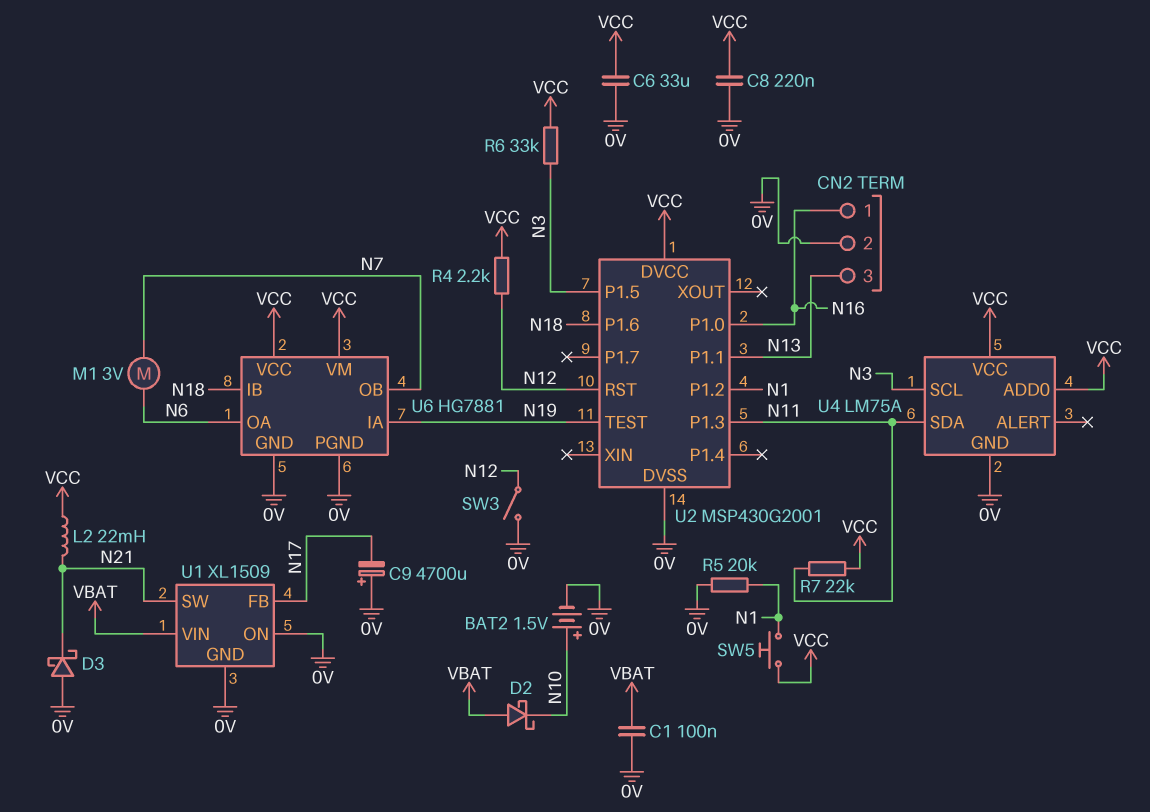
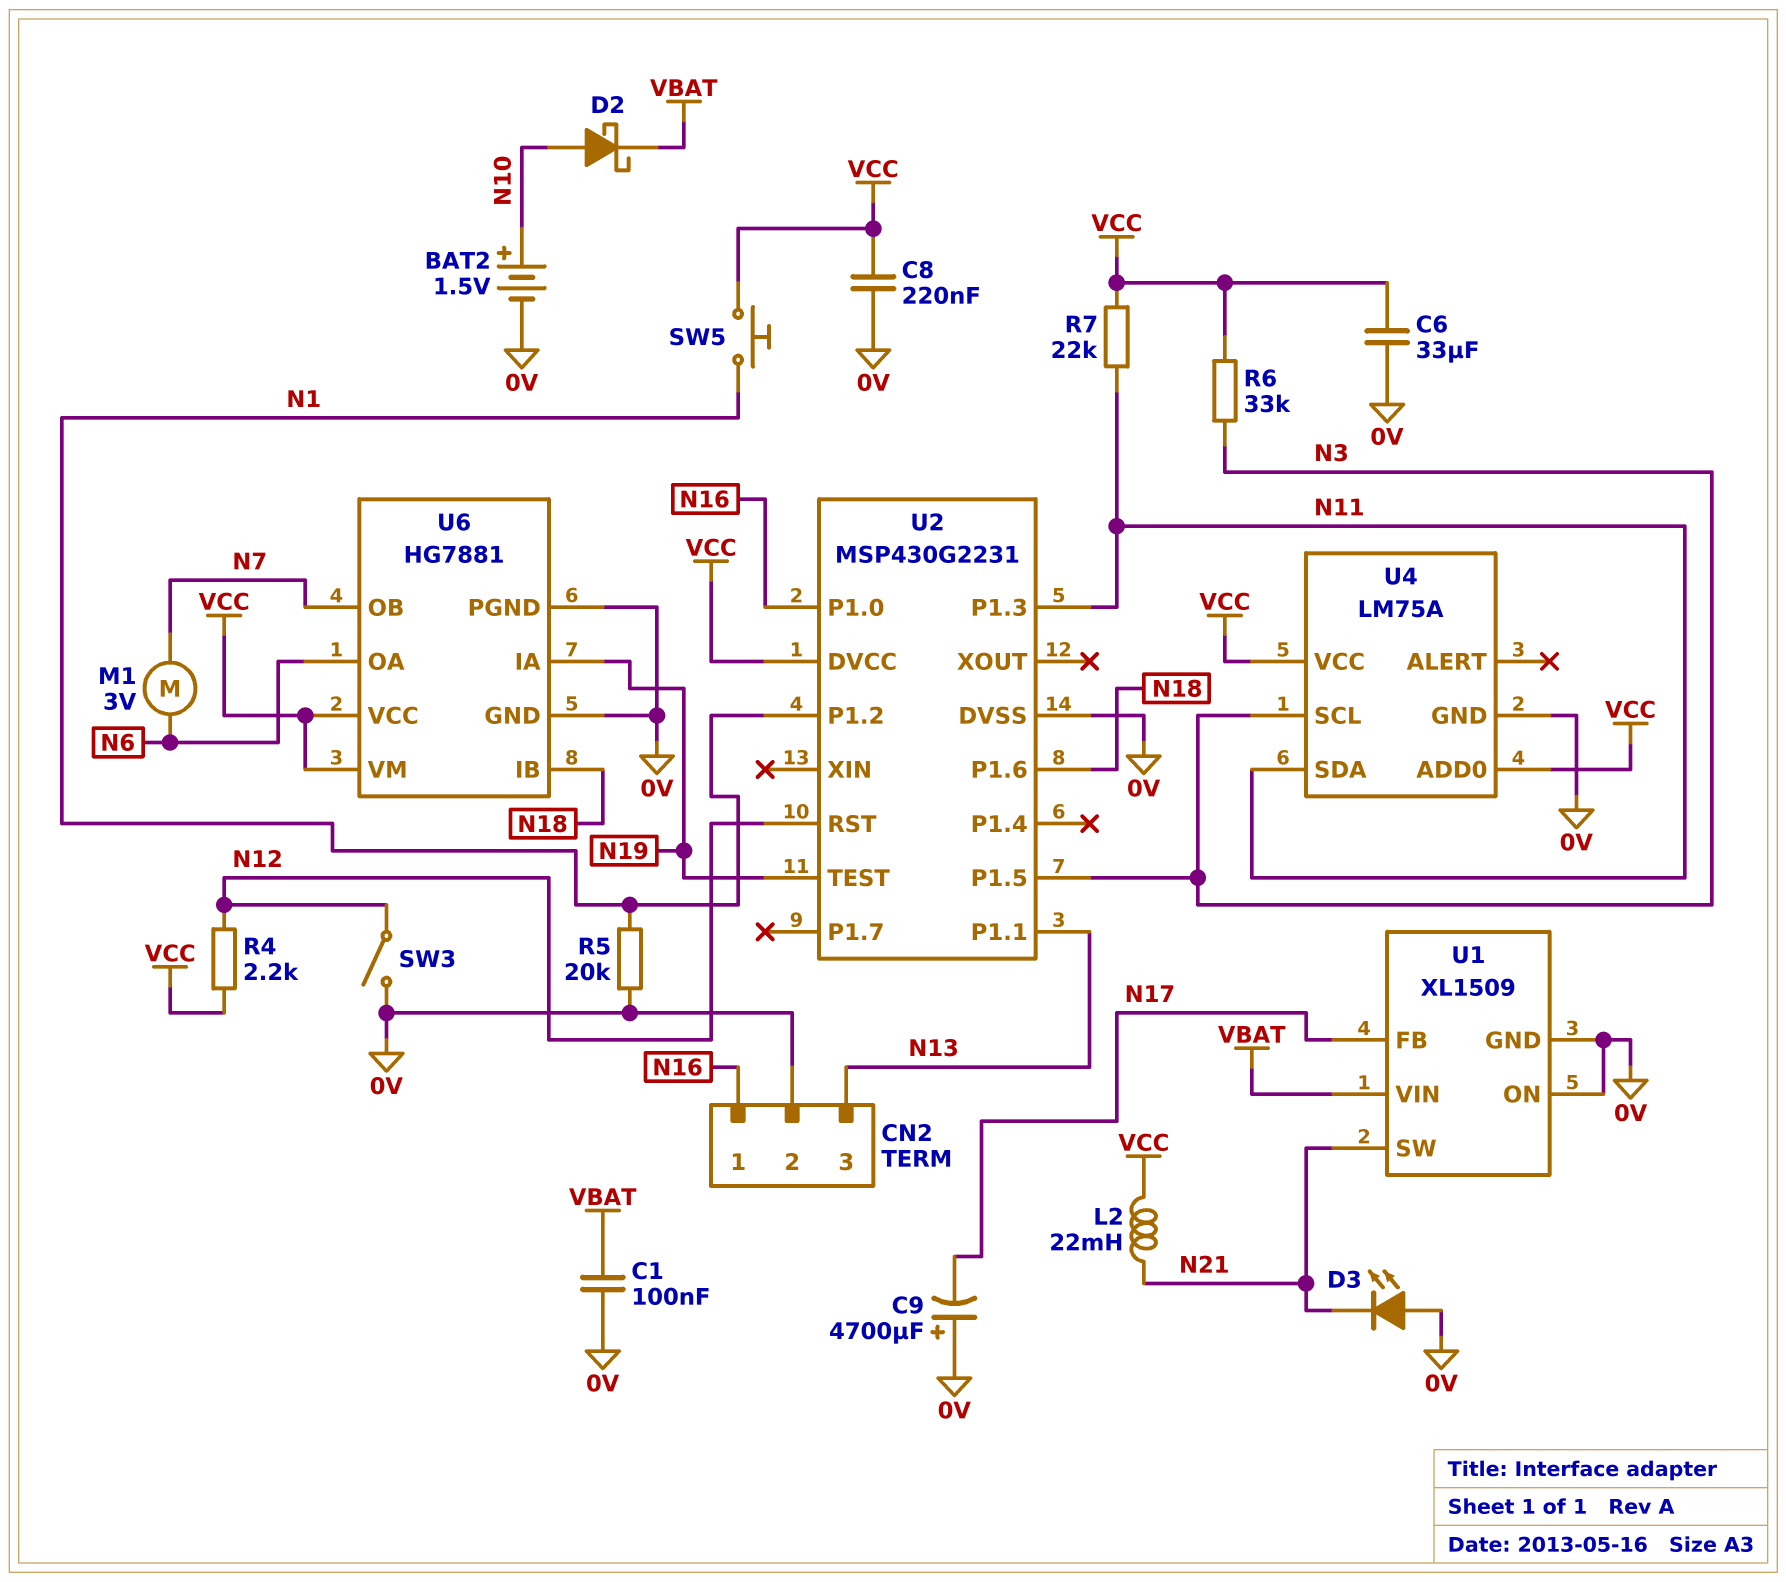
D2: schottky (A VBAT, K N10) -> schottky (A N10, K VBAT)
D3: schottky (A 0V, K N21) -> LED (A 0V, K N21)
U2: MSP430G2001 -> MSP430G2231

